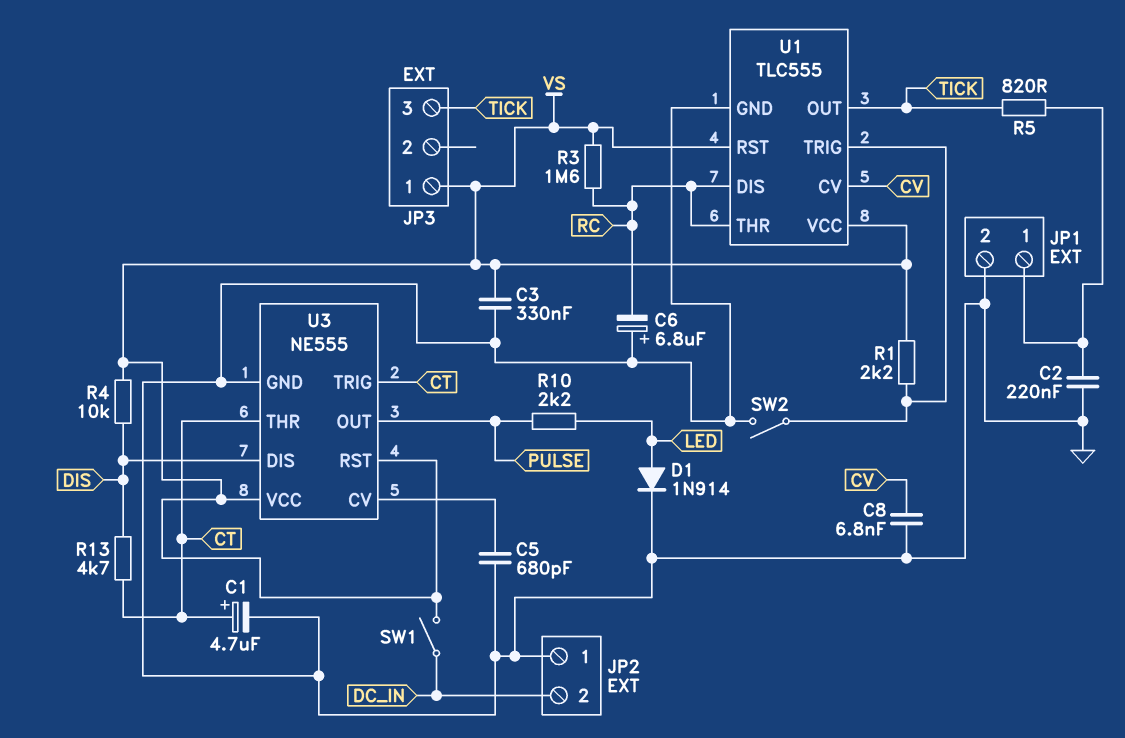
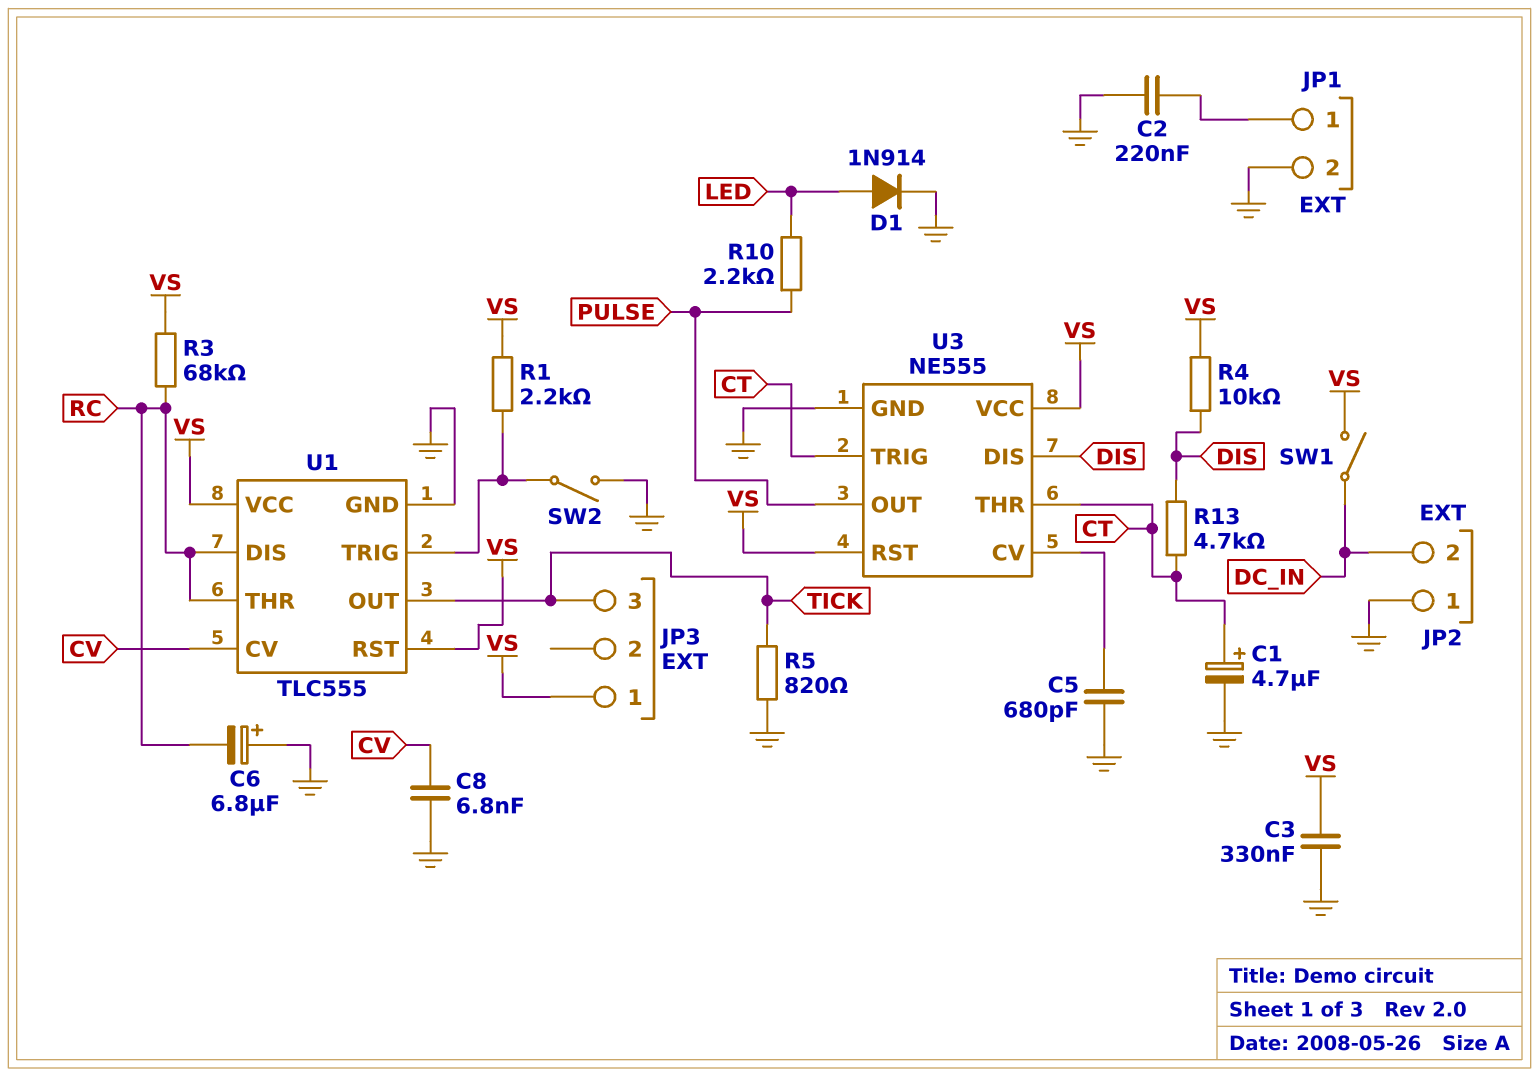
R3: 1.6M (RC, VS) -> 68k (RC, VS)
R5: 820 (JP1/1, TICK) -> 820 (GND, TICK)

